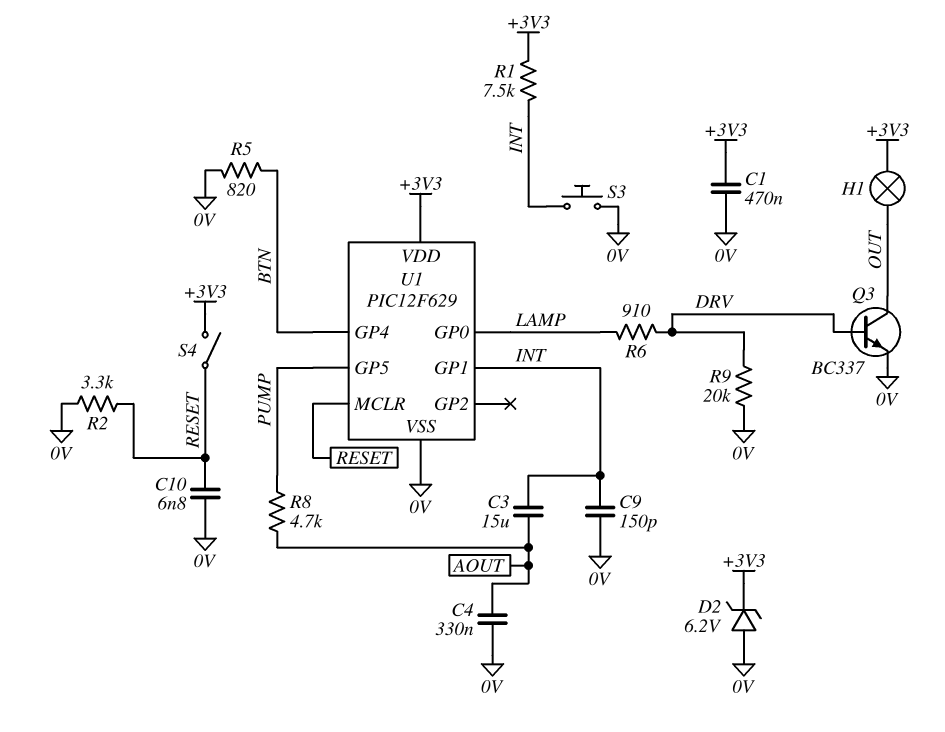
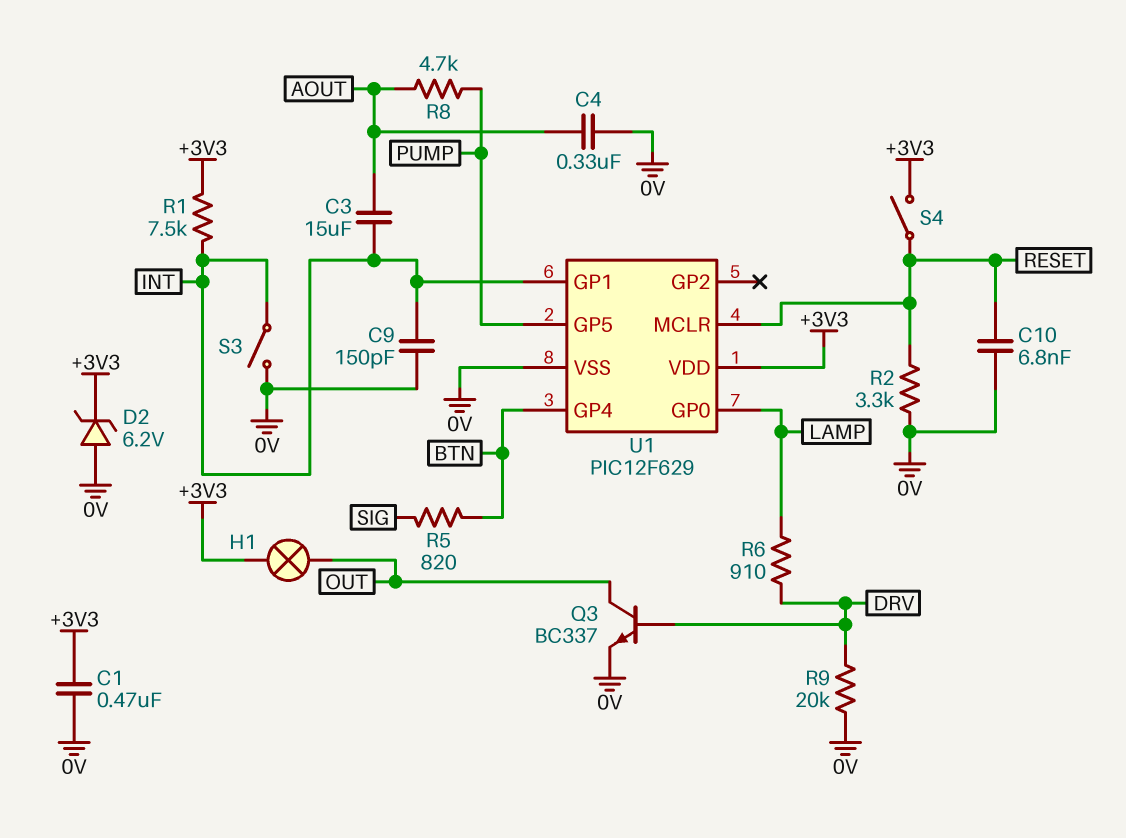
R5: 820 (0V, BTN) -> 820 (BTN, SIG)
S3: button (0V, INT) -> switch (0V, INT)

